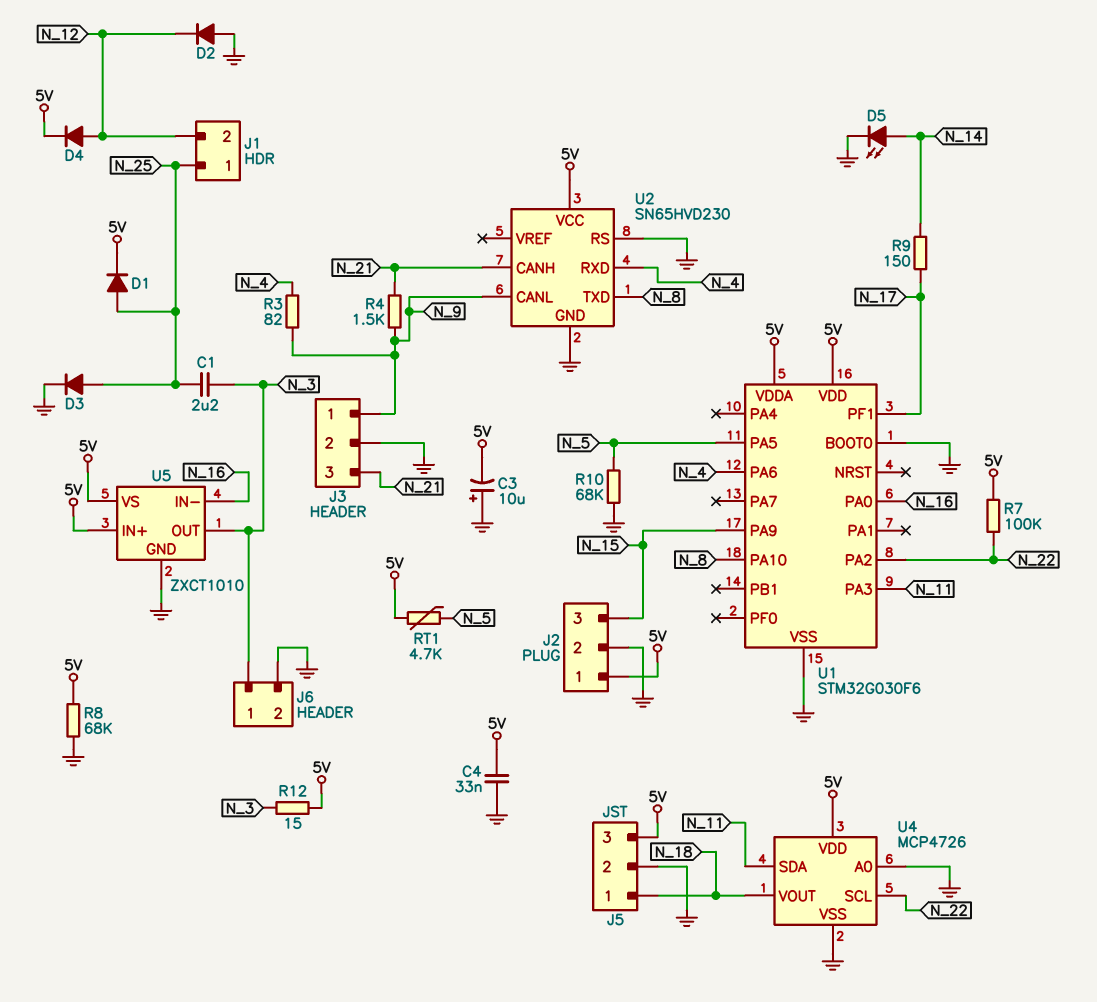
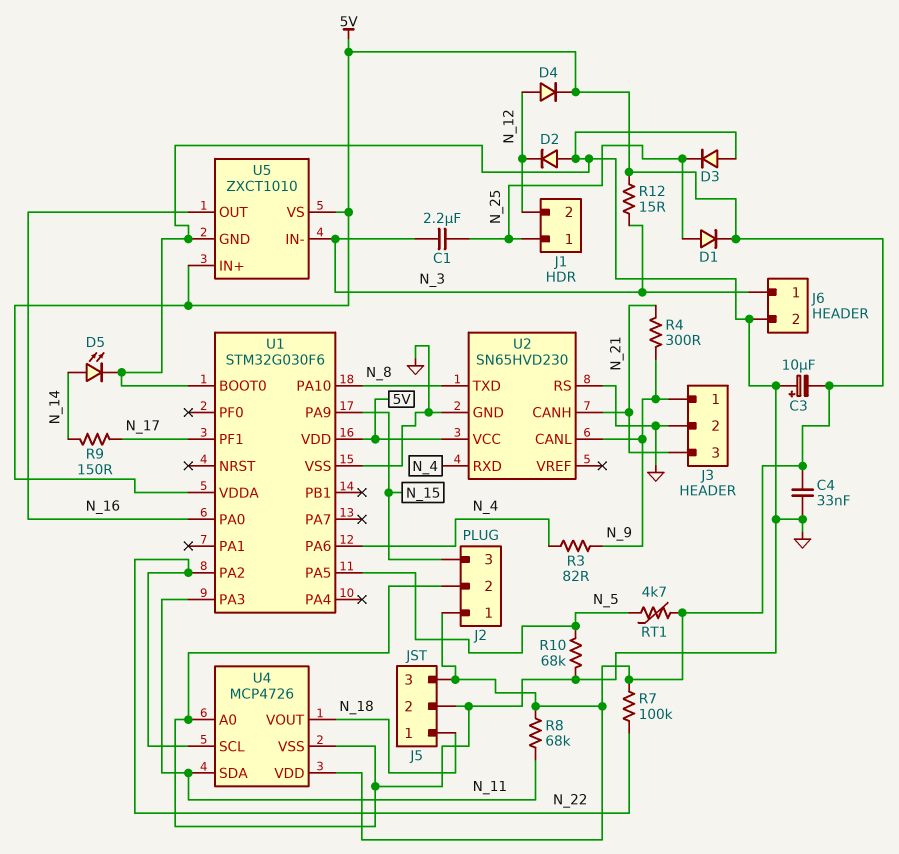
D3: diode (A N_25, K GND) -> diode (A GND, K N_25)
R4: 1.5k (N_9, N_21) -> 300 (N_9, N_21)
R8: 68k (5V, GND) -> 68k (5V, N_11)
U5 pin IN-: N_16 -> N_3
U5 pin OUT: N_3 -> N_16

